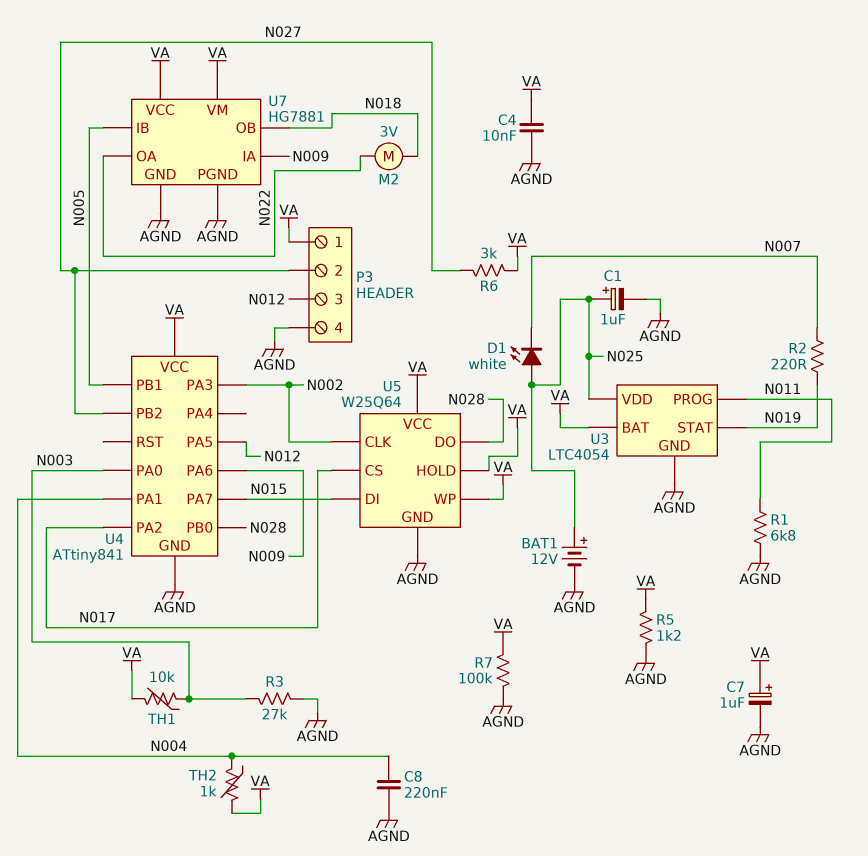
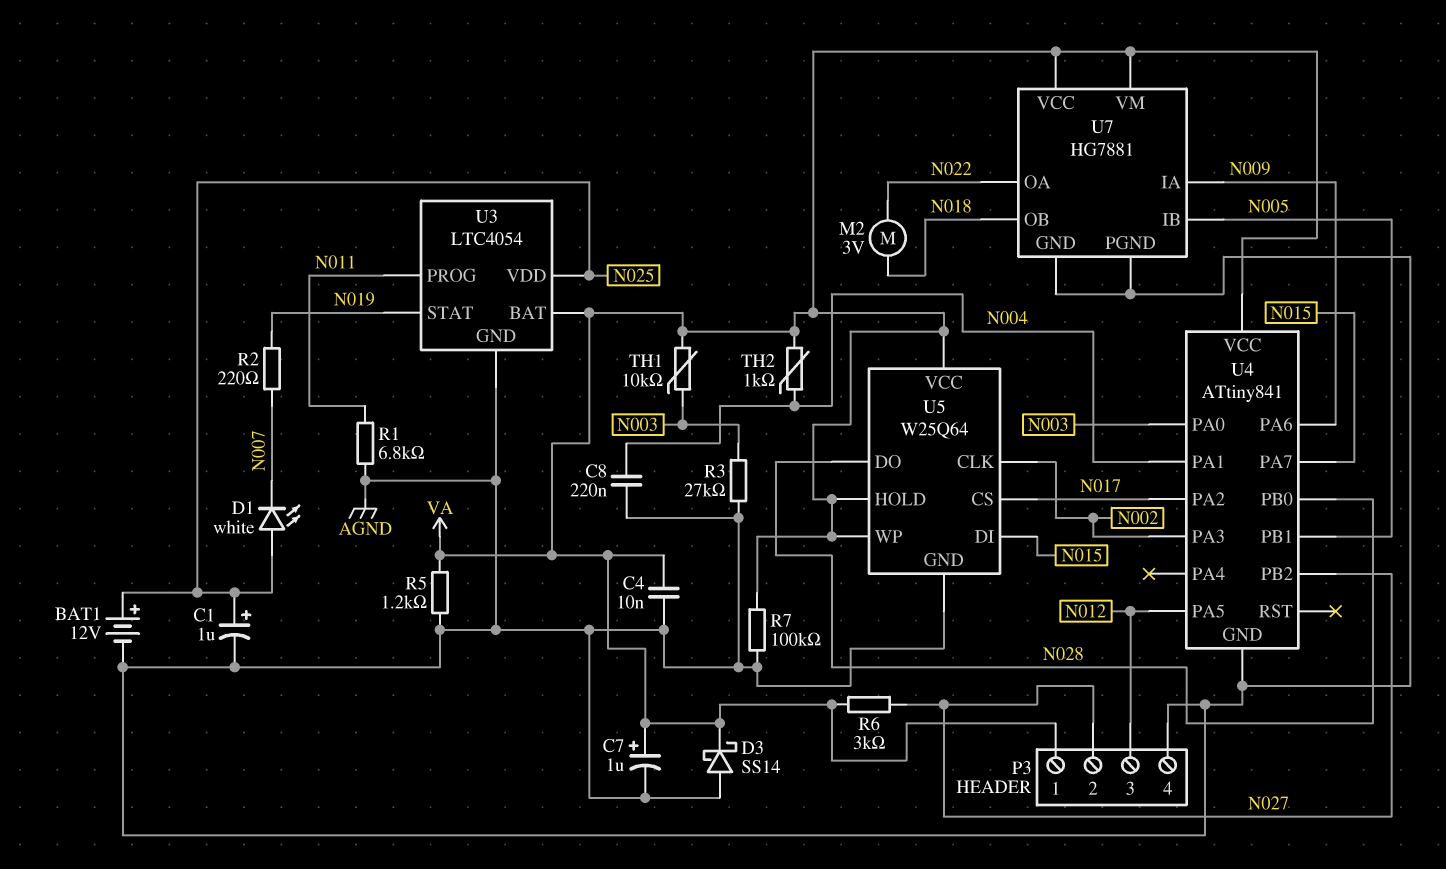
D3: none -> schottky SS14 (A AGND, K VA)

